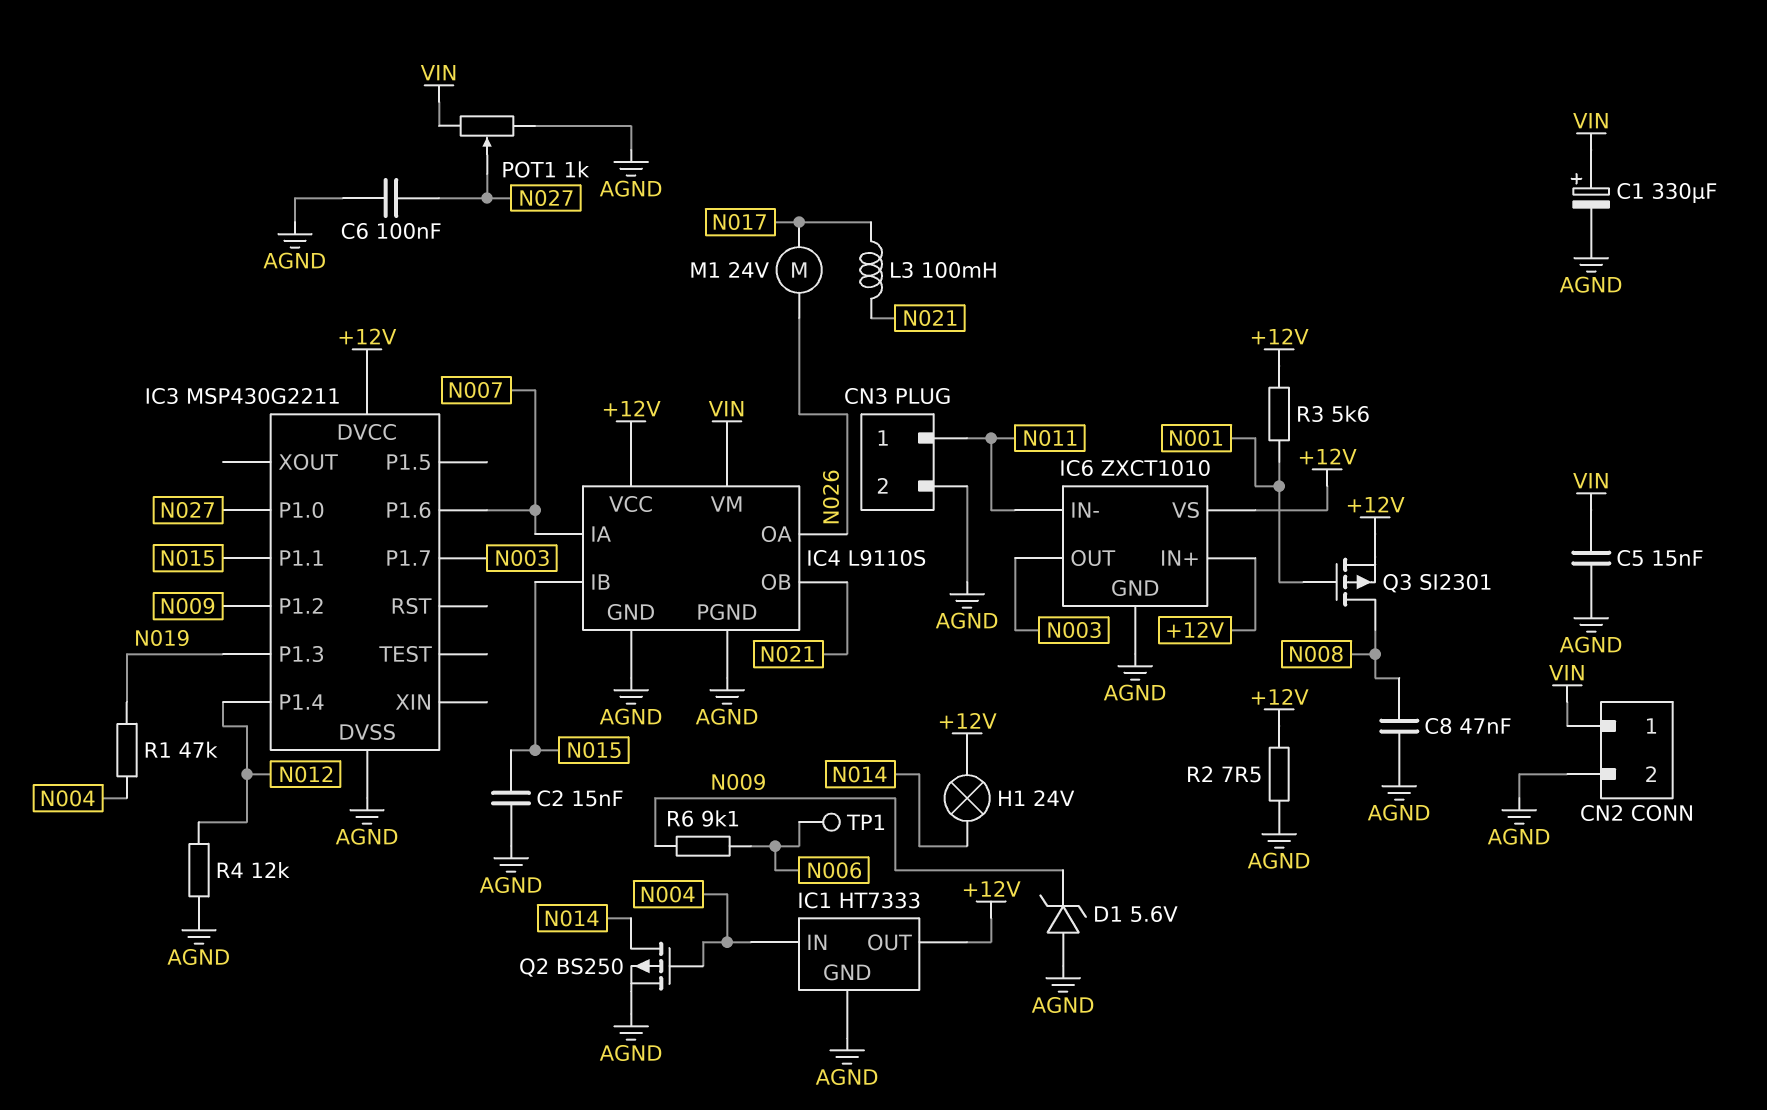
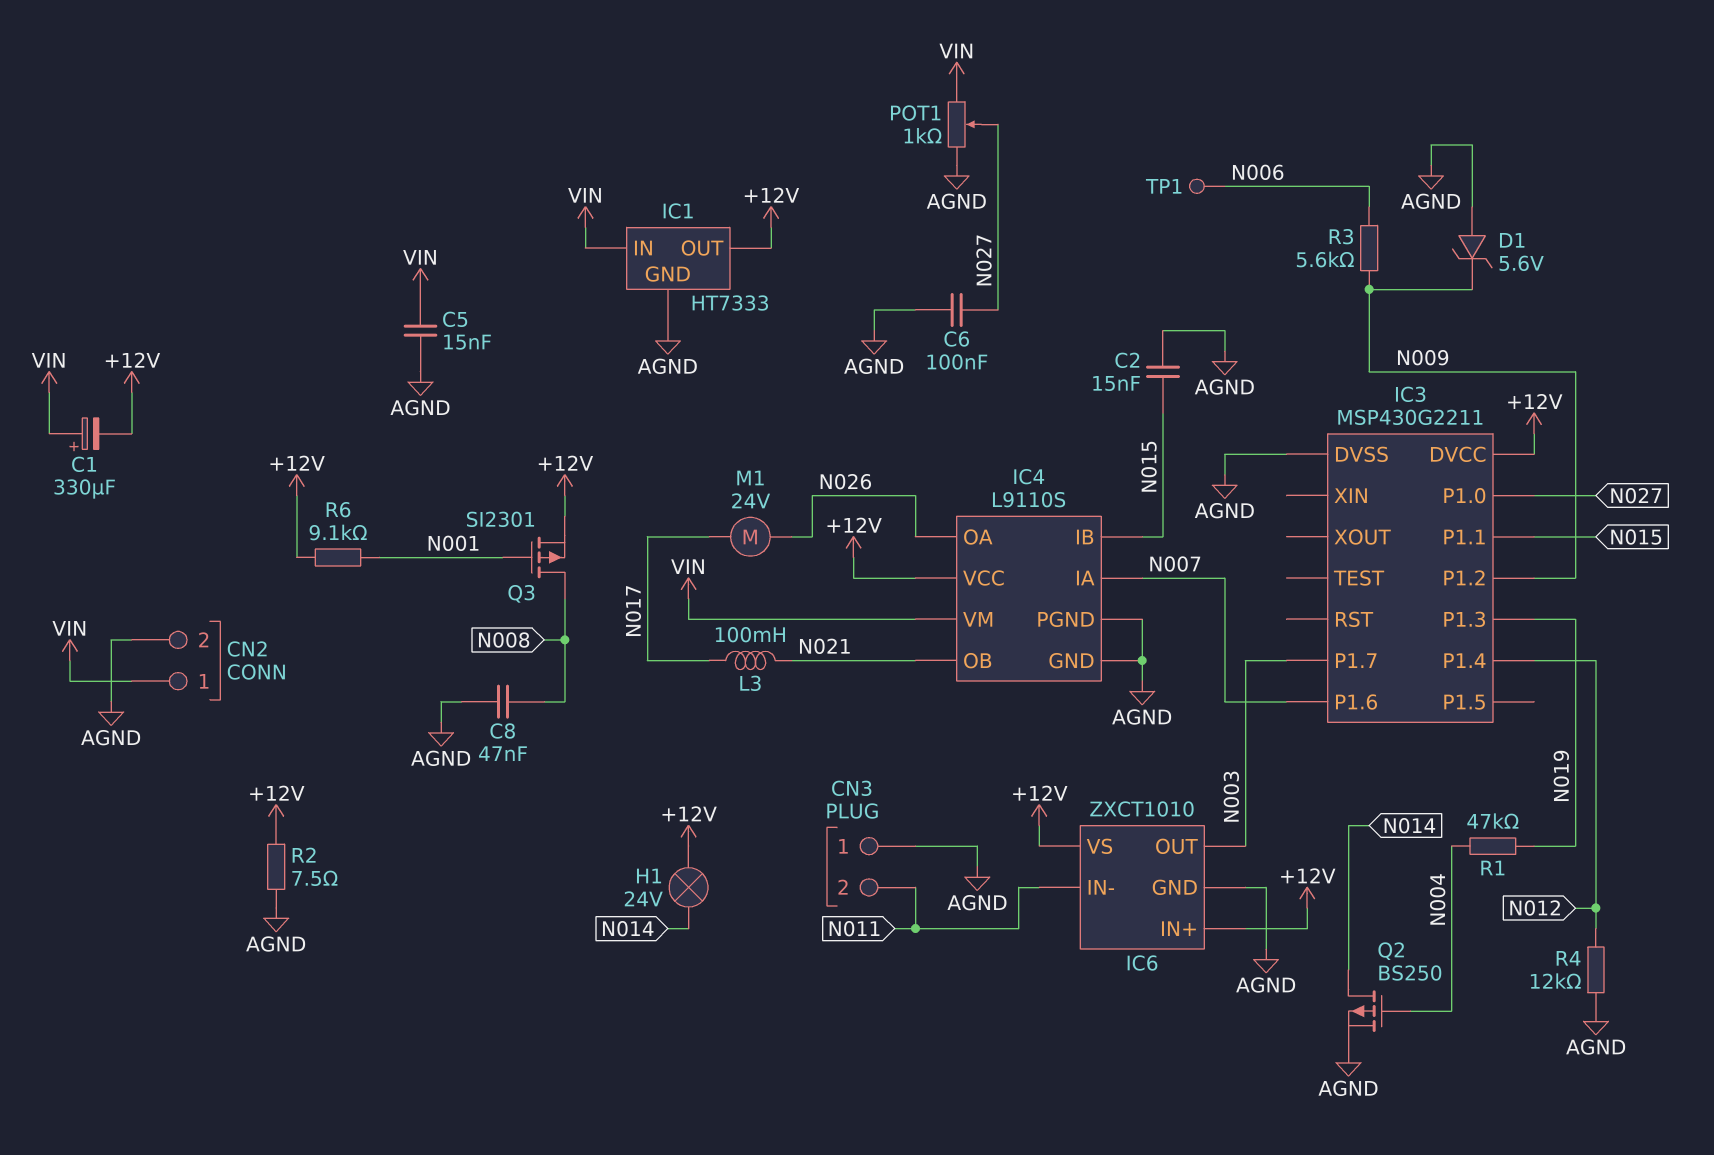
C1: 330uF (plus VIN, minus AGND) -> 330uF (plus VIN, minus +12V)
CN3 pin 1: N011 -> AGND
CN3 pin 2: AGND -> N011
IC1 pin IN: N004 -> VIN
R3: 5.6k (+12V, N001) -> 5.6k (N006, N009)
R6: 9.1k (N006, N009) -> 9.1k (+12V, N001)

